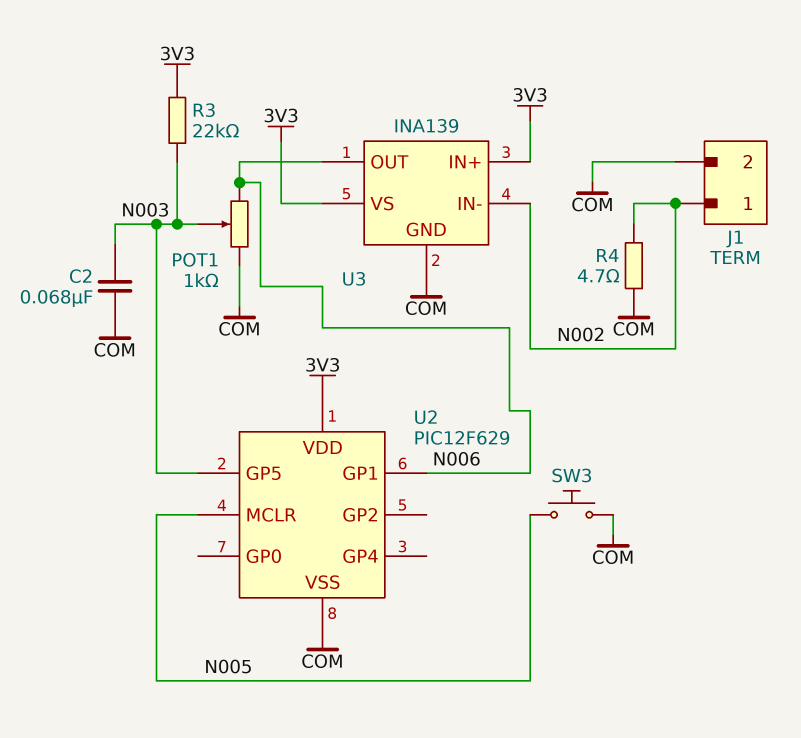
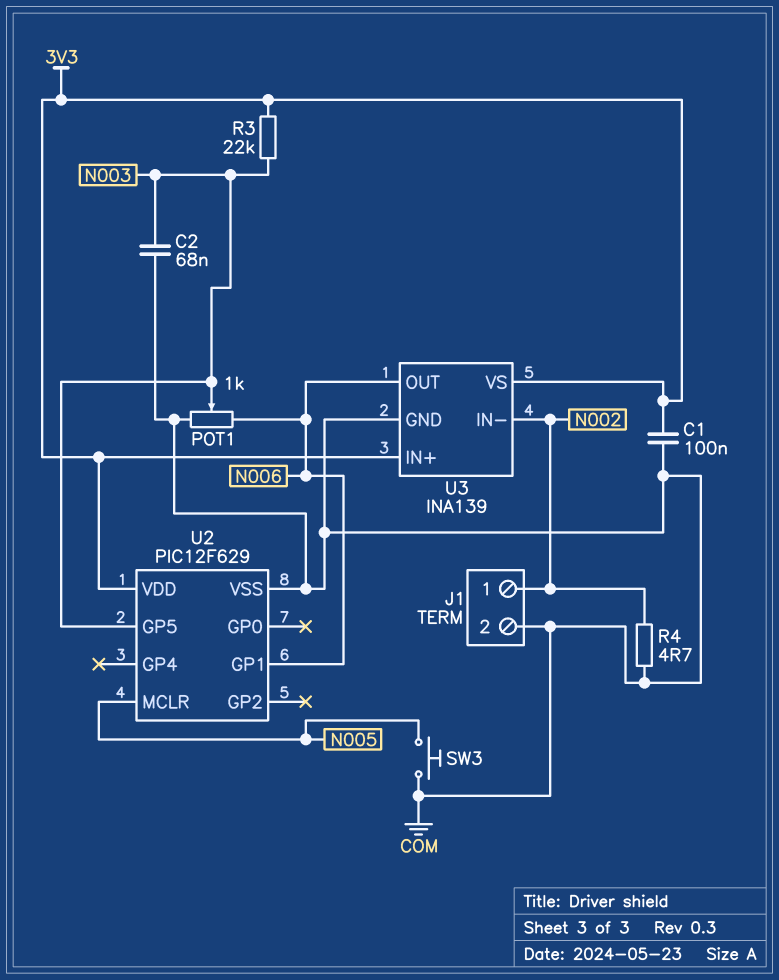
C1: none -> 100nF (3V3, COM)

